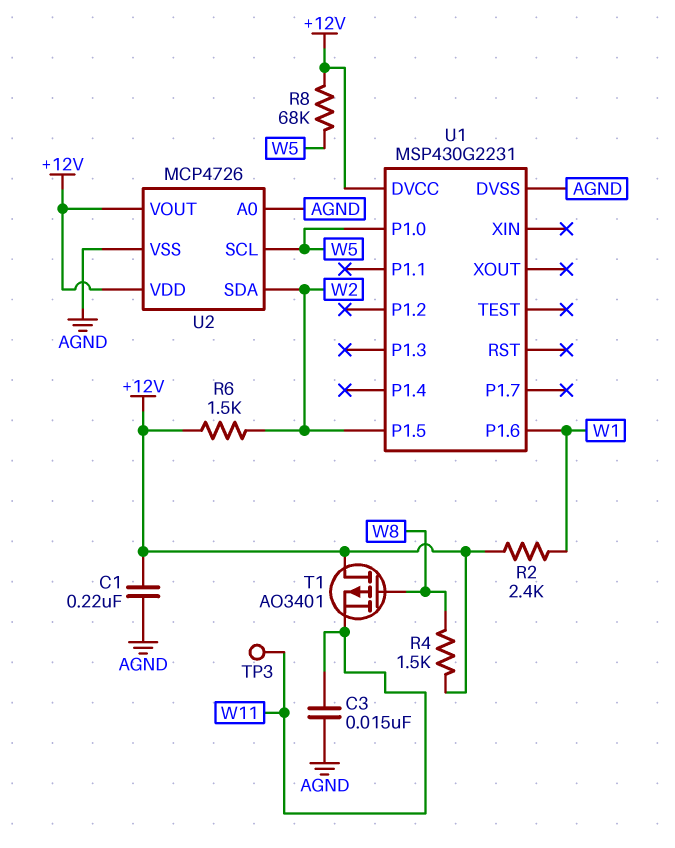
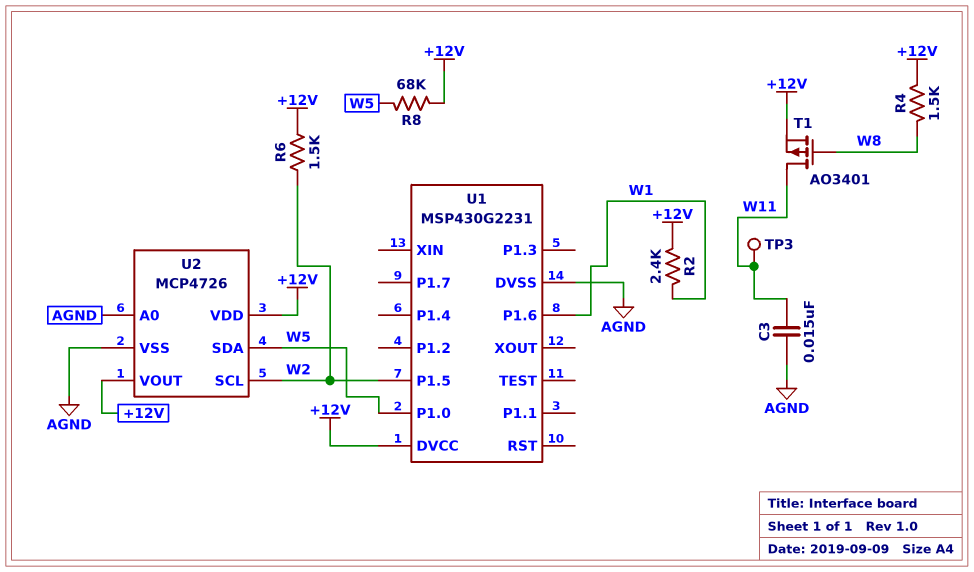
C1: 220nF (+12V, AGND) -> none
T1: PMOS AO3401 (G W8, D +12V, S W11) -> PMOS AO3401 (G W8, D W11, S +12V)
U2 pin SCL: W5 -> W2
U2 pin SDA: W2 -> W5

